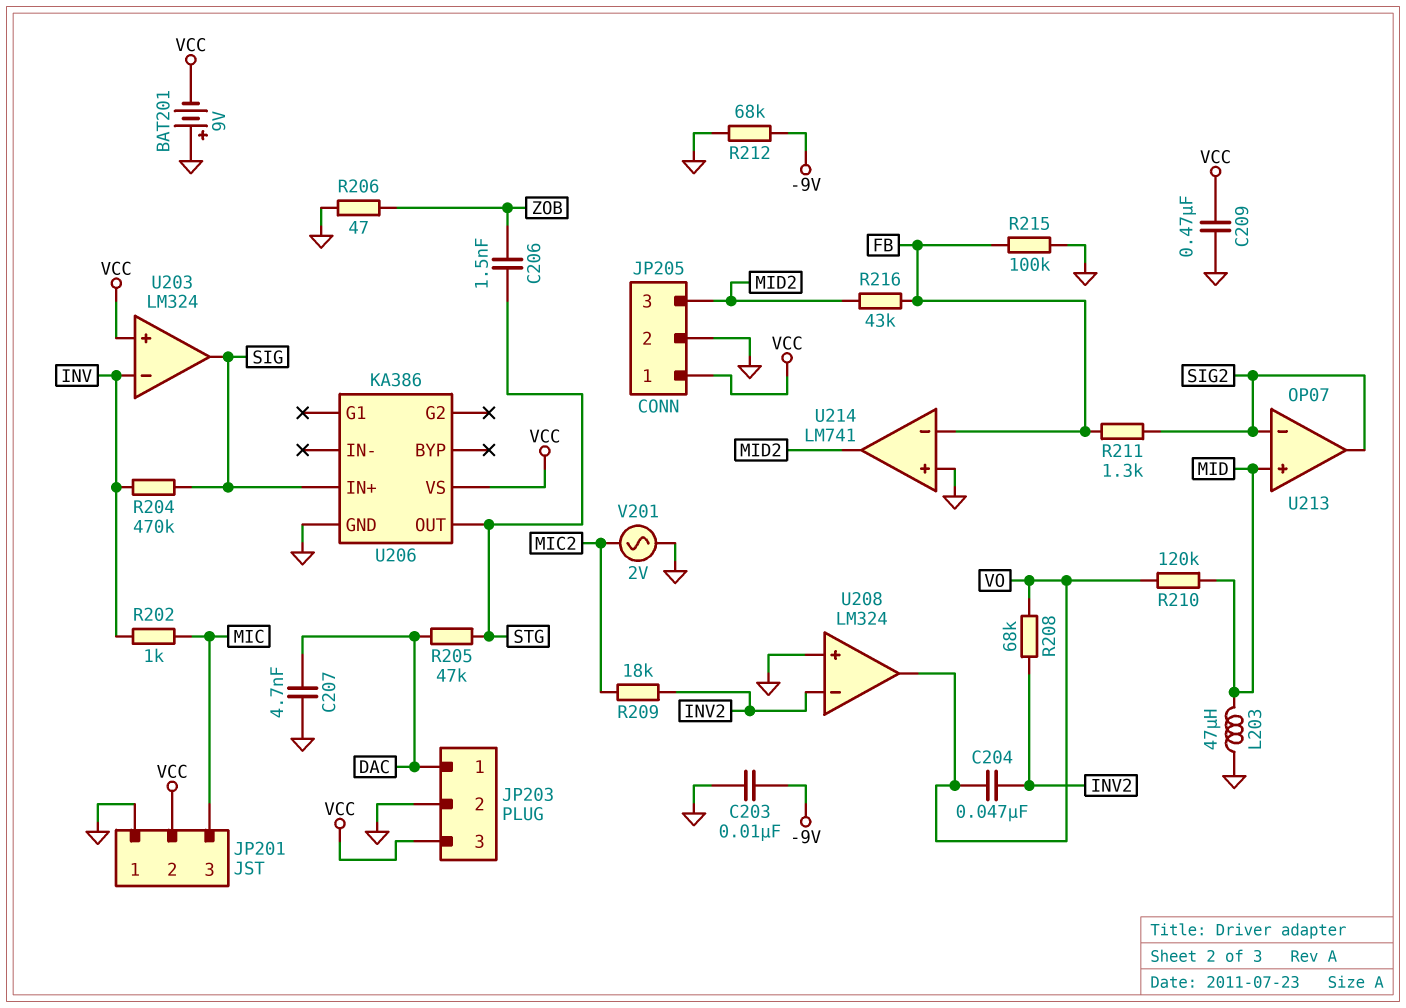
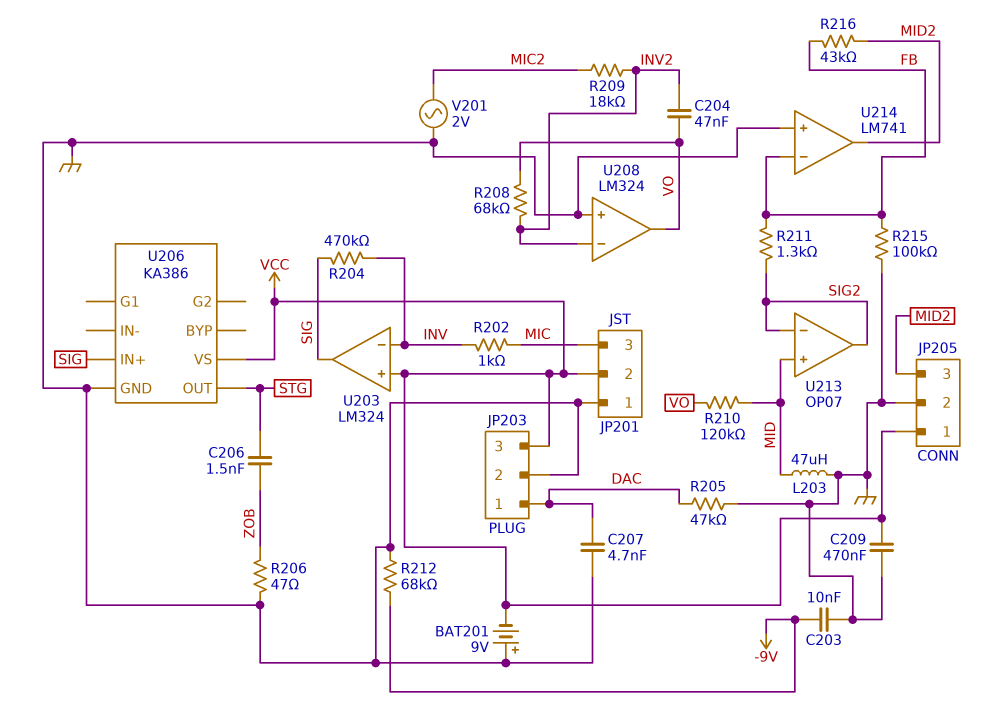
R205: 47k (DAC, STG) -> 47k (DAC, GND)

